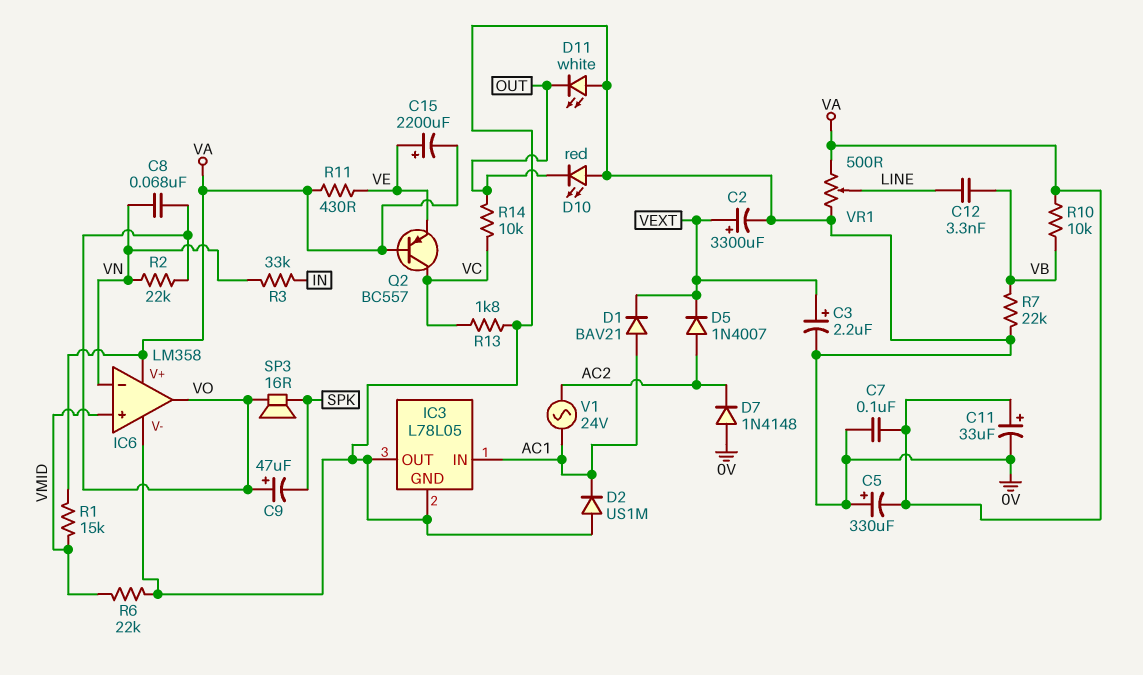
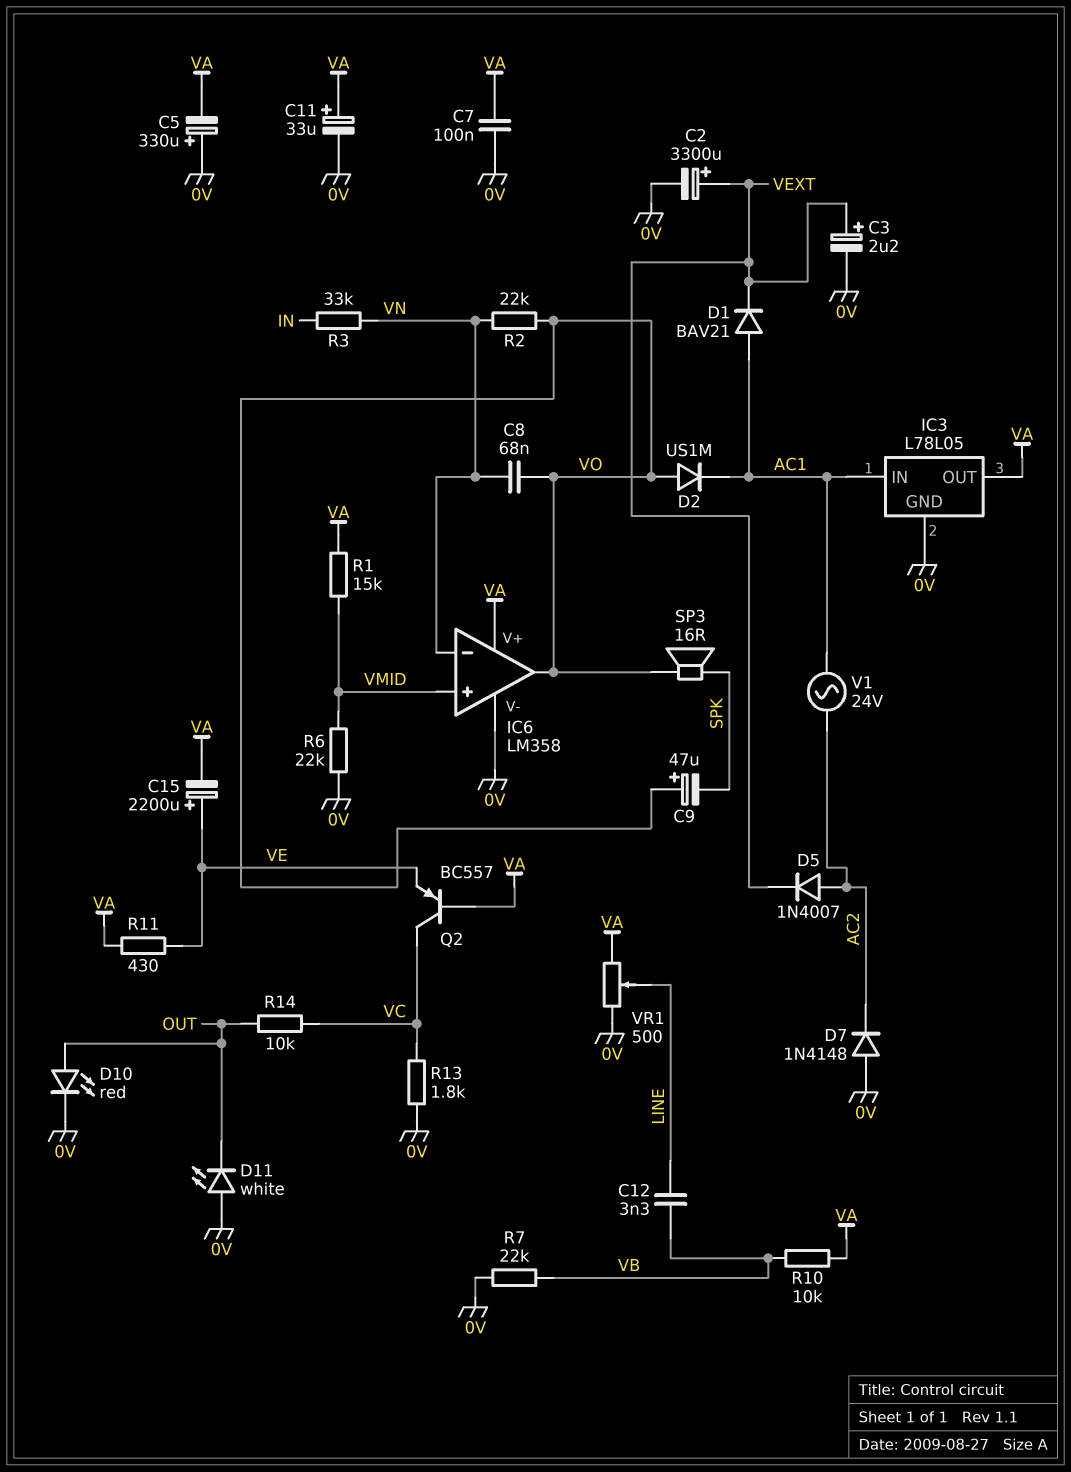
D2: diode US1M (A 0V, K AC1) -> diode US1M (A VO, K AC1)
D10: LED red (A 0V, K OUT) -> LED red (A OUT, K 0V)
IC3 pin OUT: 0V -> VA

